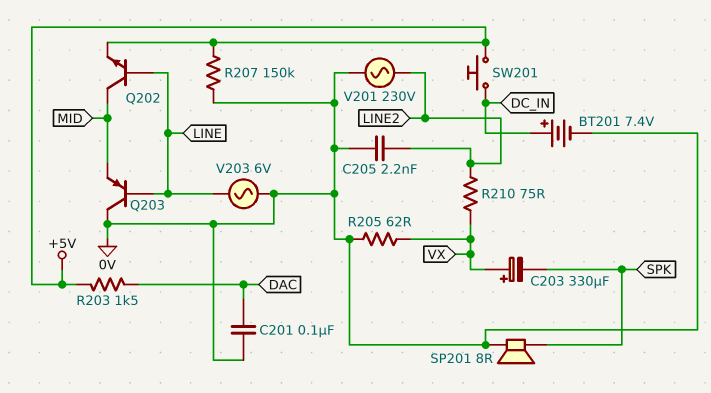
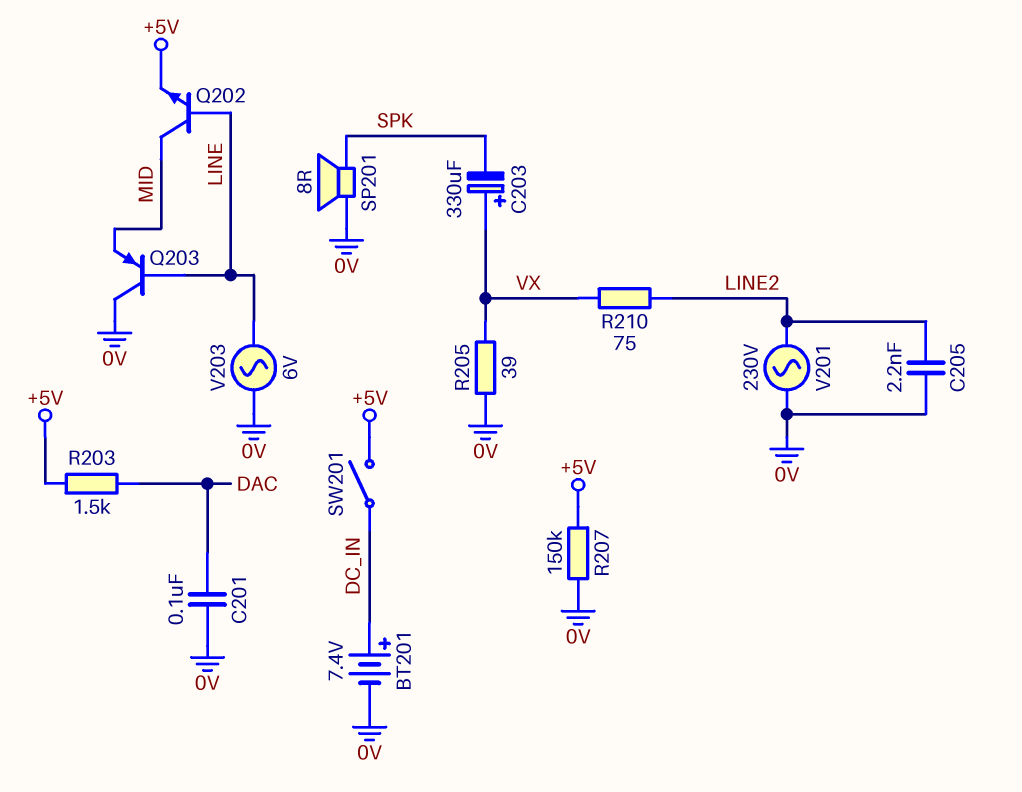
R205: 62 (0V, VX) -> 39 (0V, VX)
SW201: button (+5V, DC_IN) -> switch (+5V, DC_IN)

